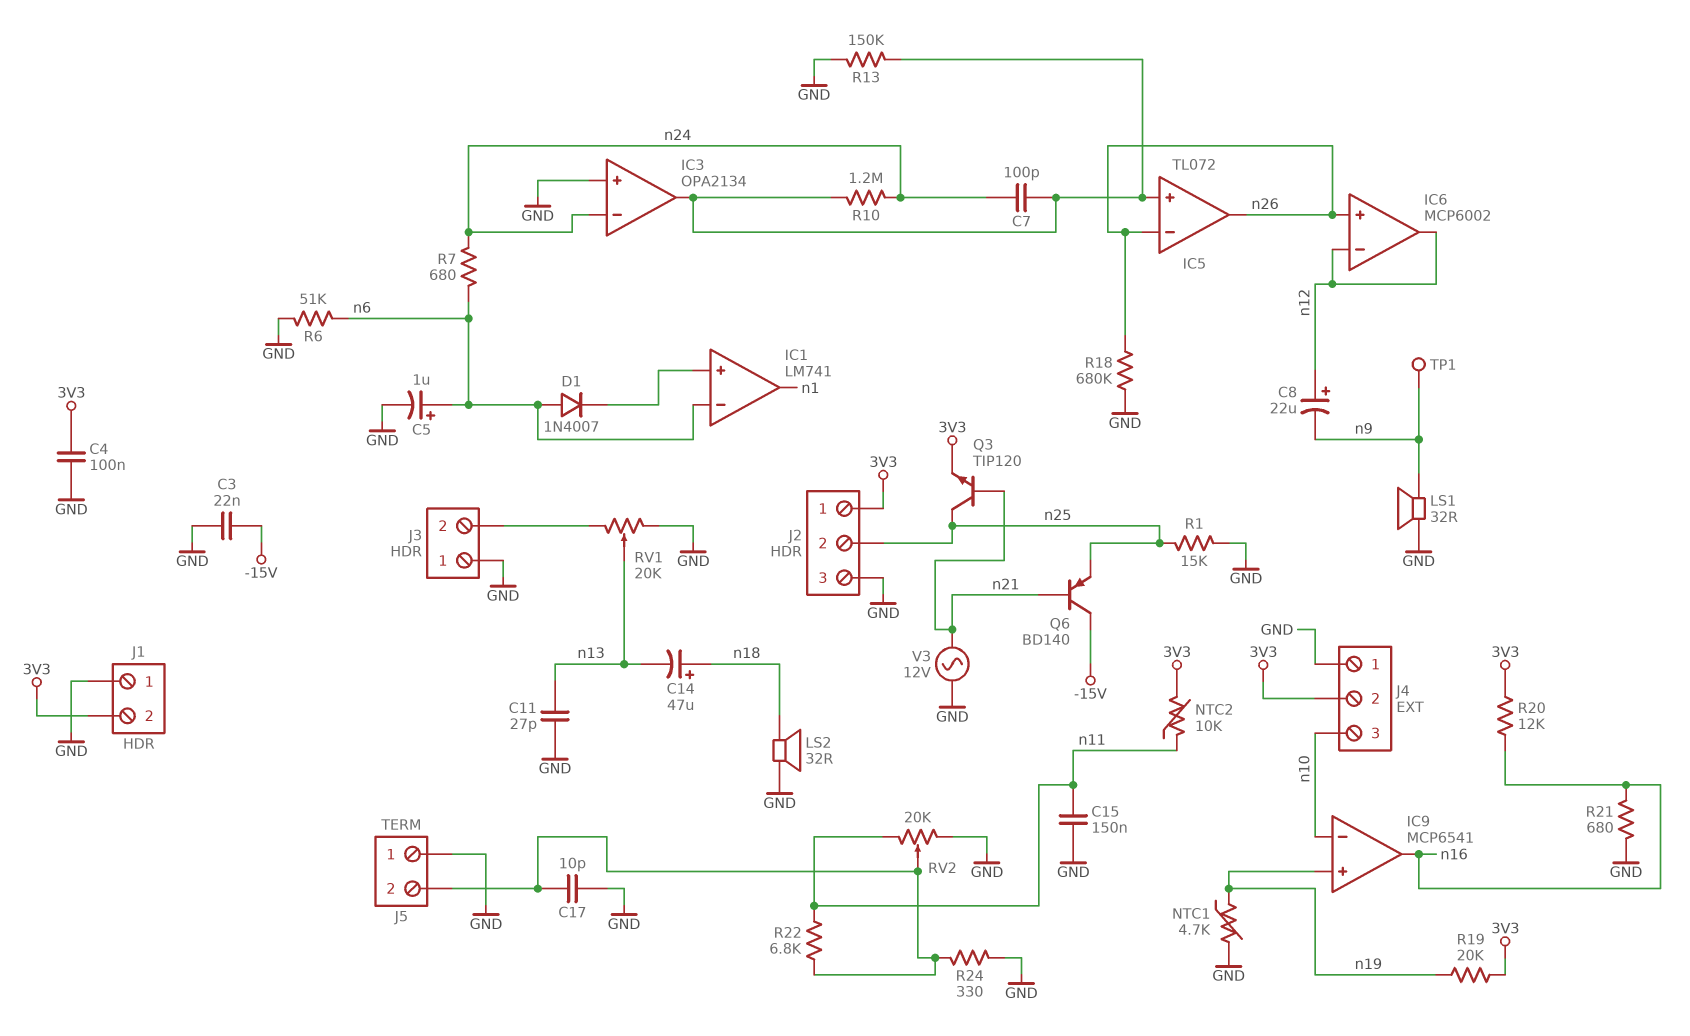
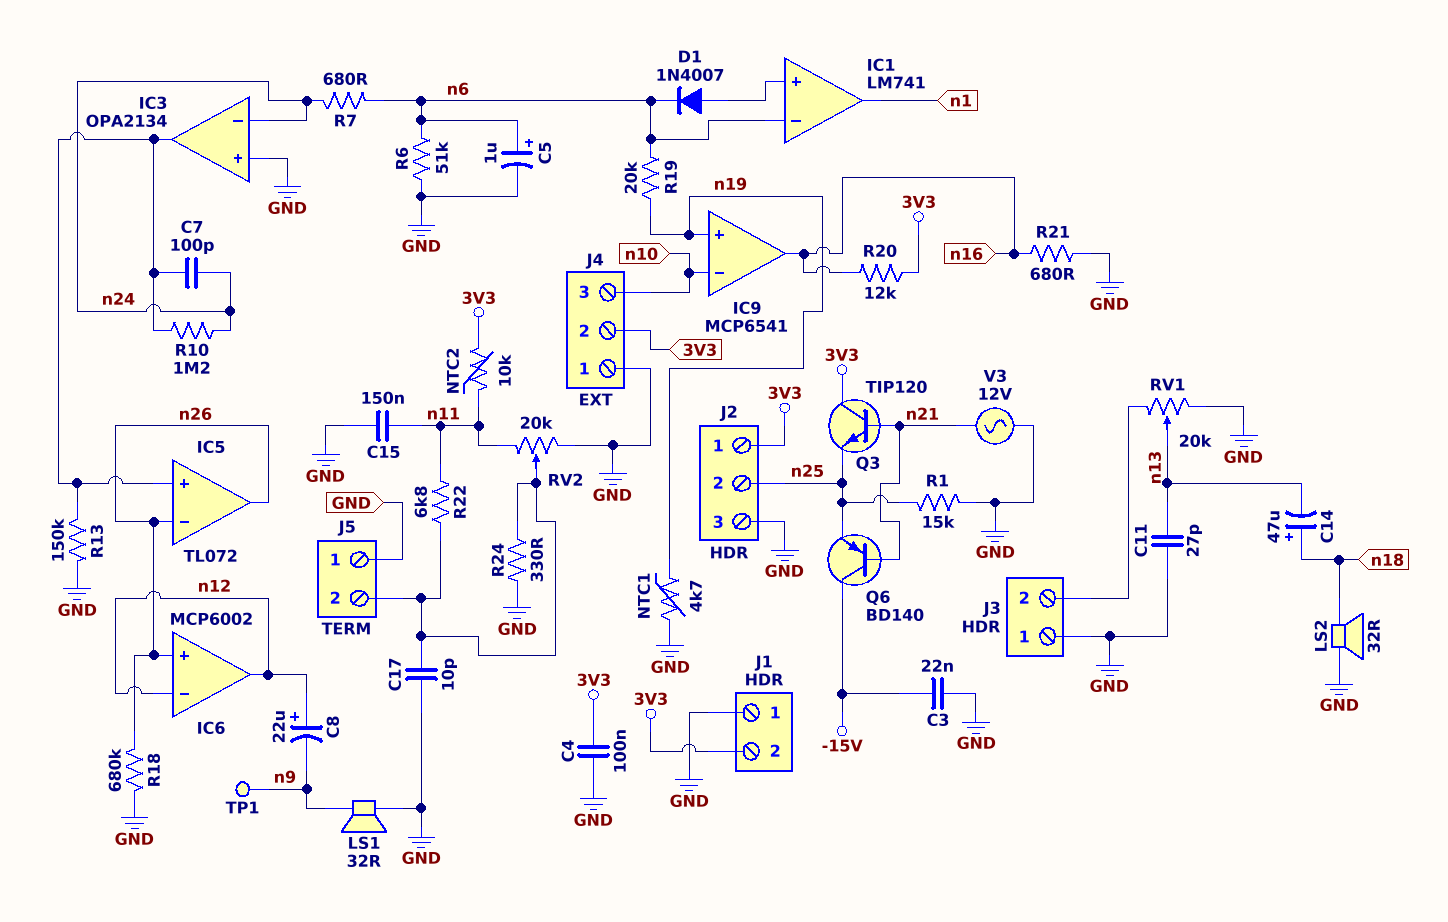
D1: diode 1N4007 (A n6, K IC1/in+) -> diode 1N4007 (A IC1/in+, K n6)
Q3: NPN TIP120 (B n21, C n25, E 3V3) -> NPN TIP120 (B n21, C 3V3, E n25)
R19: 20k (3V3, n19) -> 20k (n6, n19)

